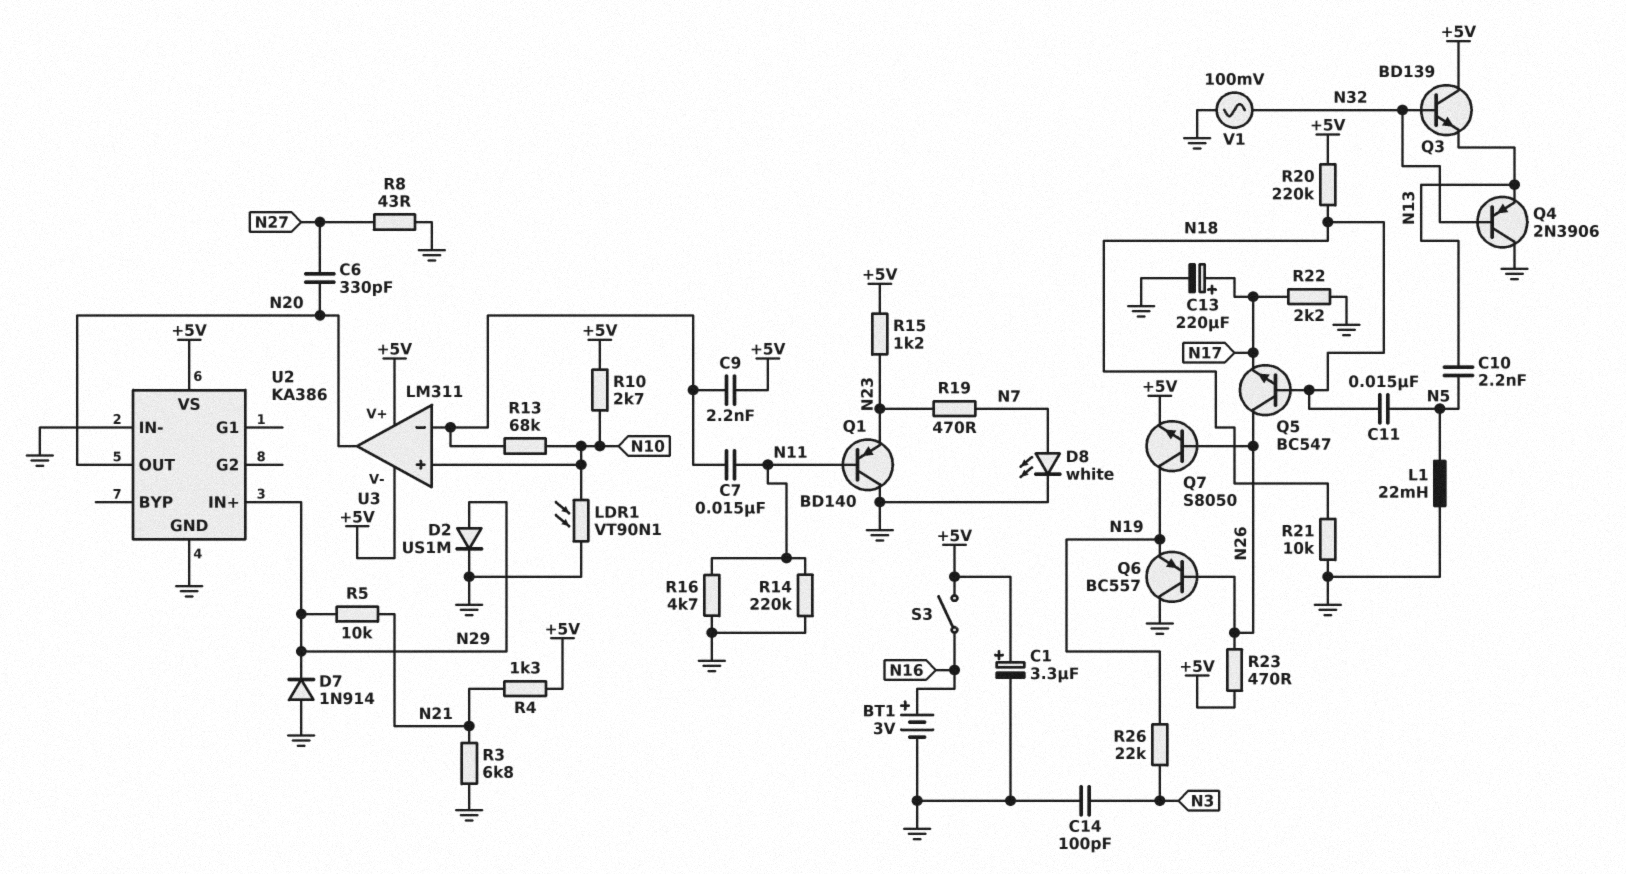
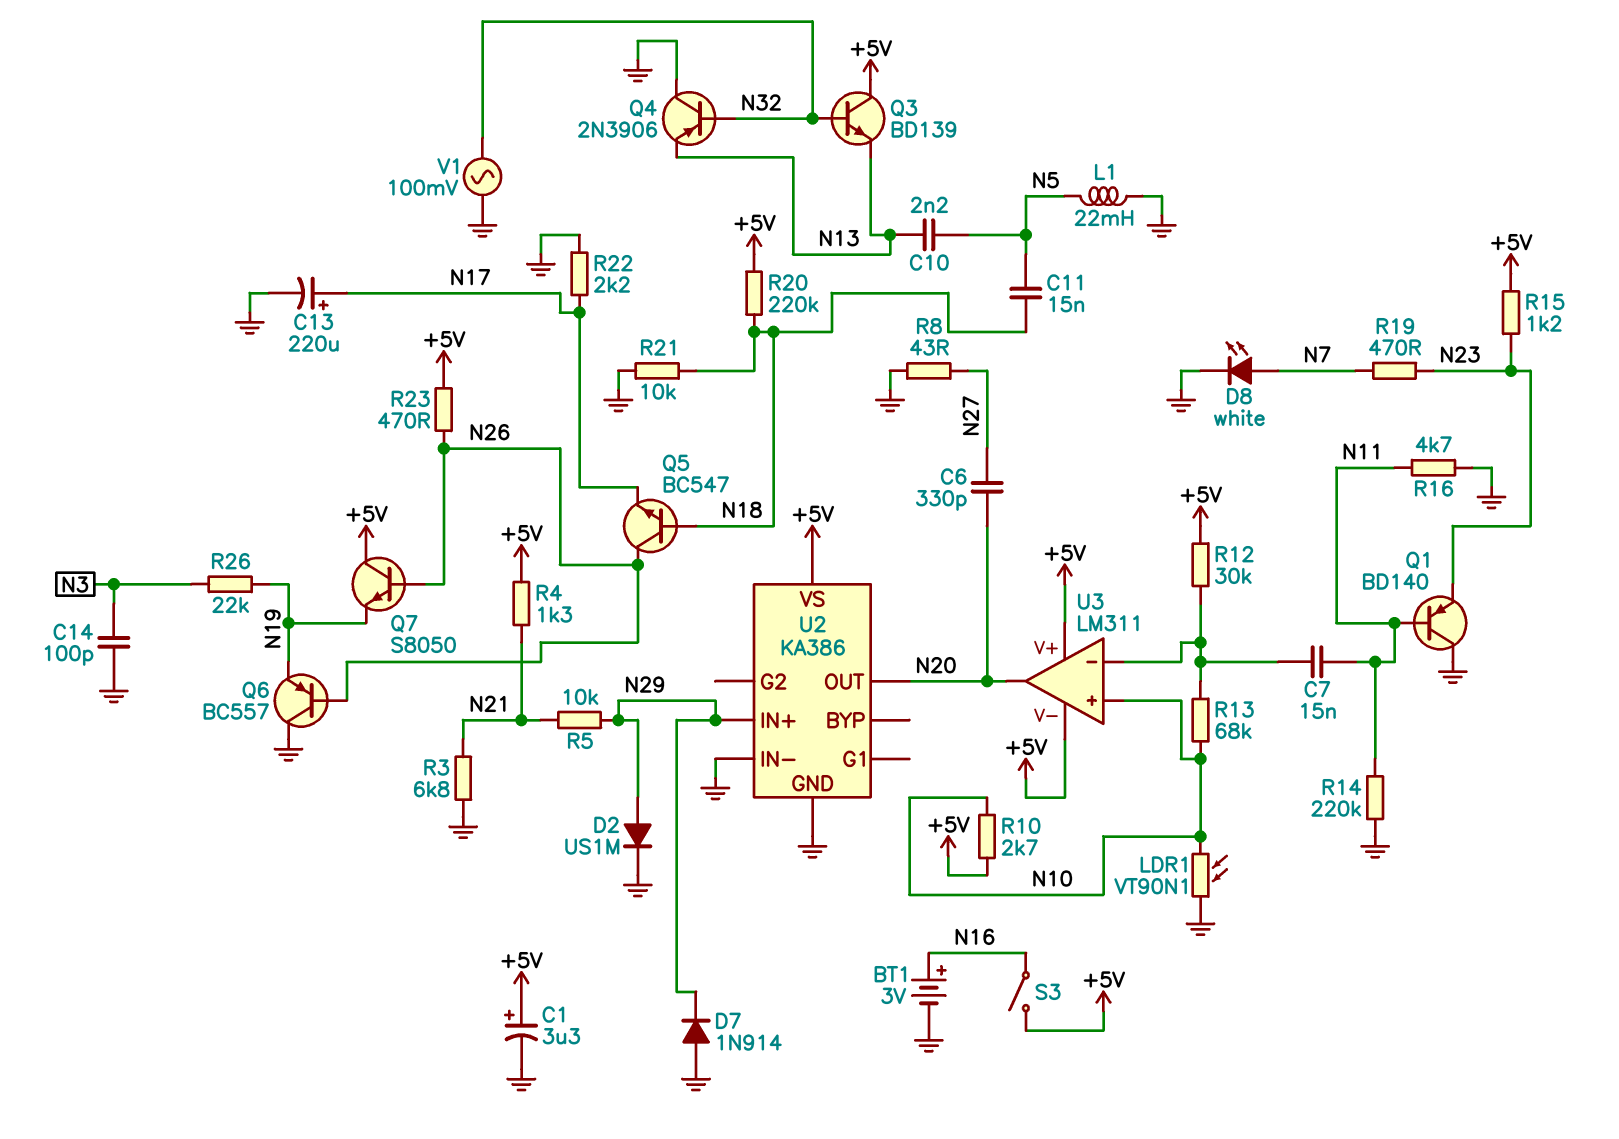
C9: 2.2nF (+5V, U3/in-) -> none
Q7: NPN S8050 (B N26, C N19, E +5V) -> NPN S8050 (B N26, C +5V, E N19)
R12: none -> 30k (+5V, U3/in-)

